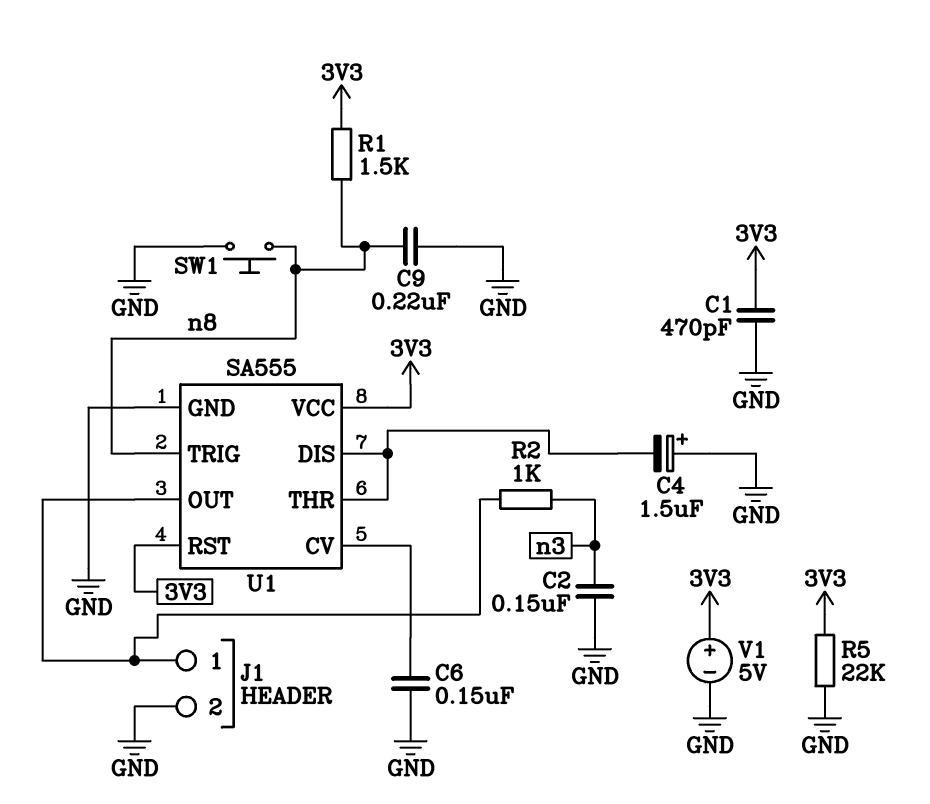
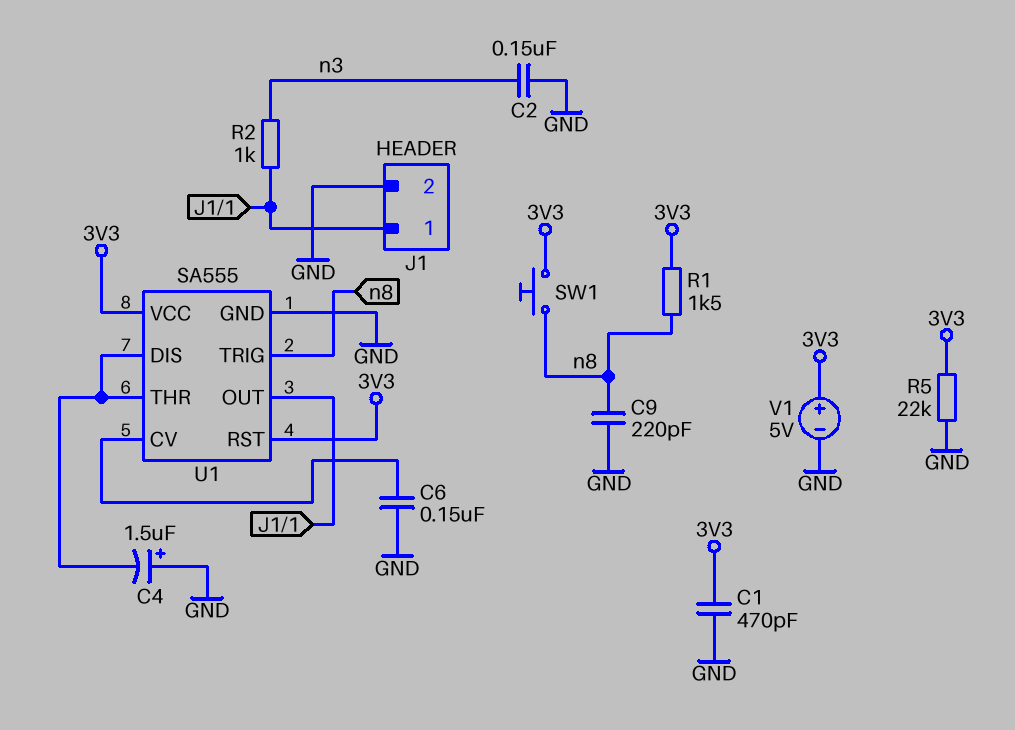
C9: 220nF (GND, n8) -> 220pF (GND, n8)
SW1: button (GND, n8) -> button (3V3, n8)

